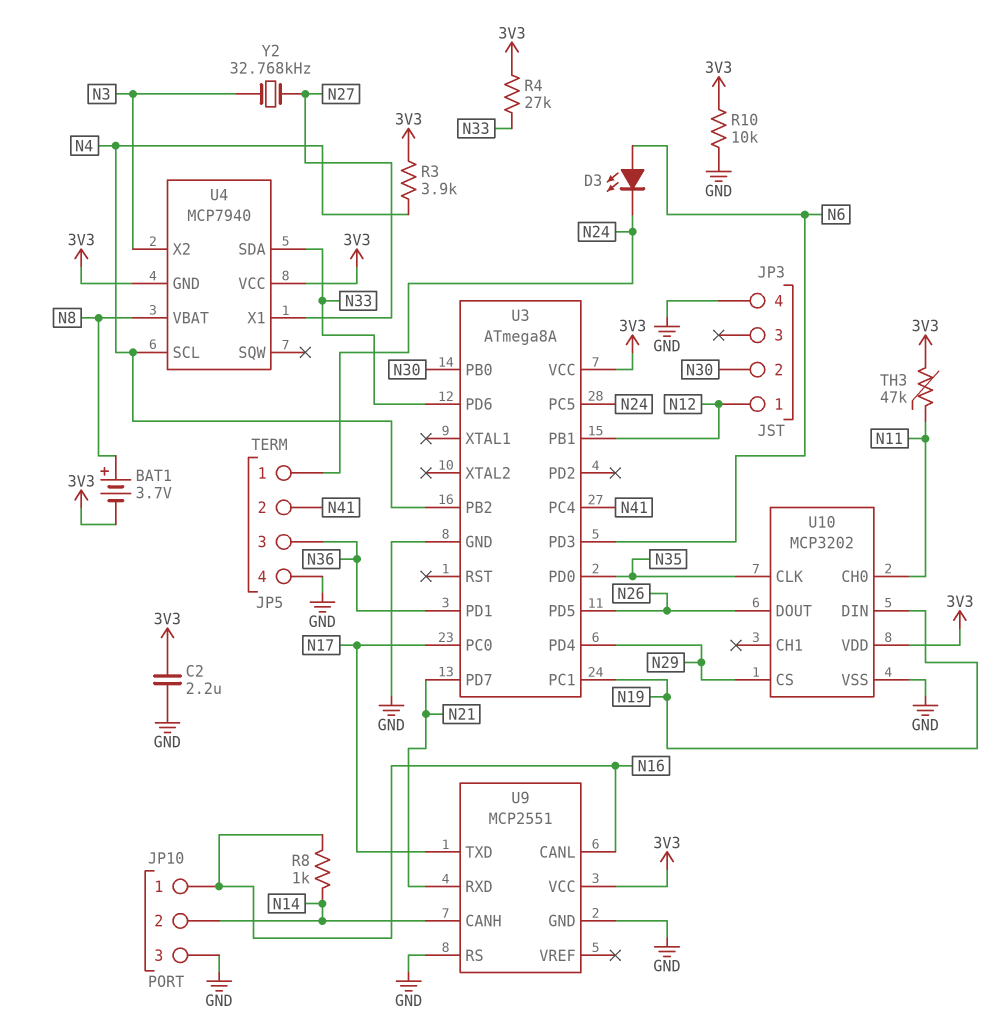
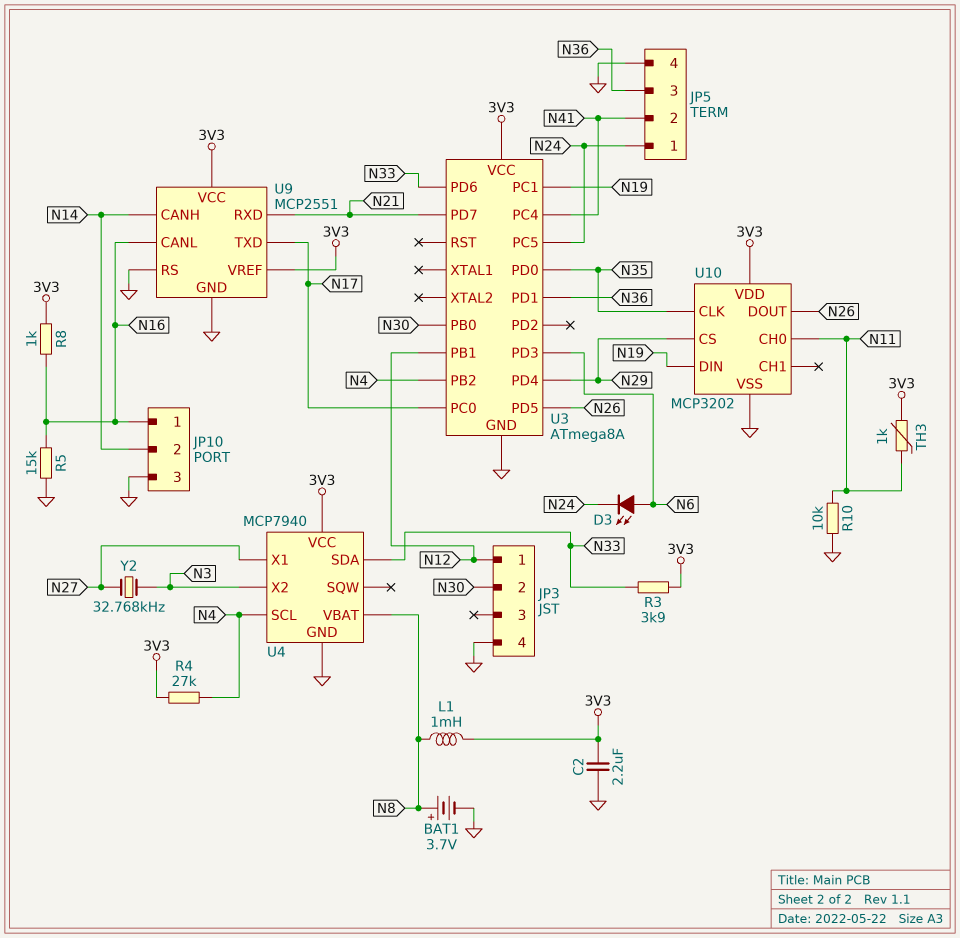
BAT1: 3.7V (plus N8, minus 3V3) -> 3.7V (plus N8, minus GND)
L1: none -> 1mH (3V3, N8)
R3: 3.9k (3V3, N4) -> 3.9k (3V3, N33)
R4: 27k (3V3, N33) -> 27k (3V3, N4)
R5: none -> 15k (GND, N16)
R8: 1k (N14, N16) -> 1k (3V3, N16)
R10: 10k (3V3, GND) -> 10k (GND, N11)
TH3: 47k (3V3, N11) -> 1k (3V3, N11)
U4 pin GND: 3V3 -> GND
U9 pin VREF: none -> 3V3

